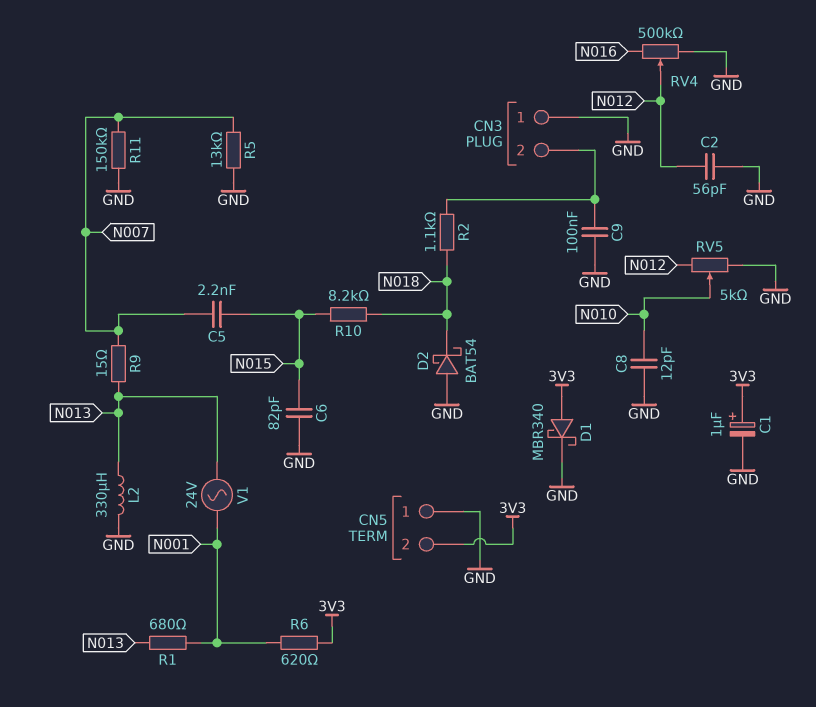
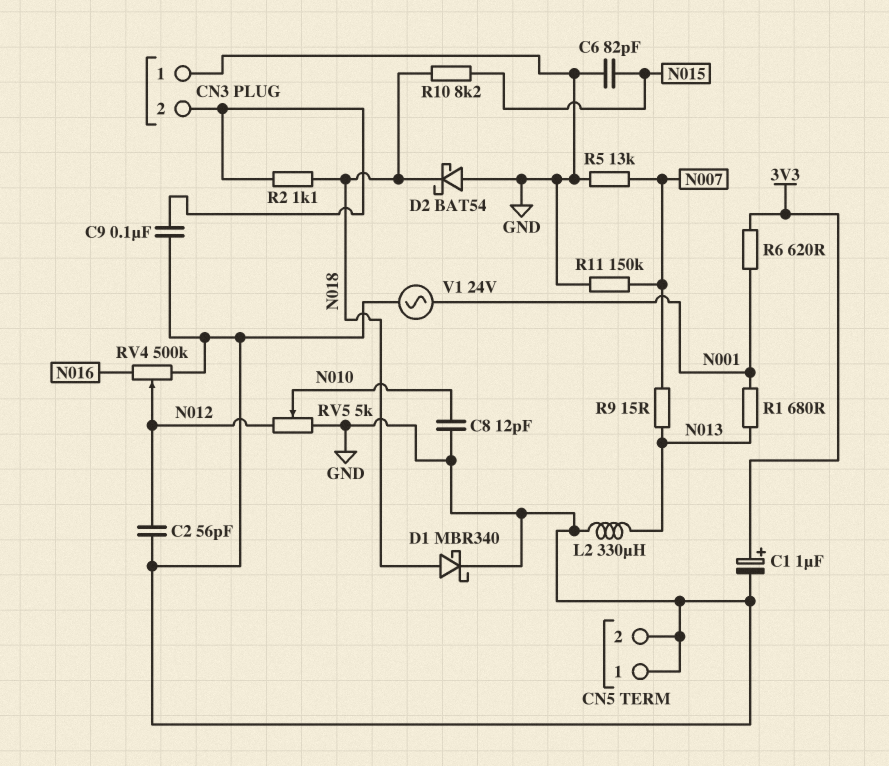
C5: 2.2nF (N007, N015) -> none
CN5 pin 2: 3V3 -> GND
D1: schottky MBR340 (A 3V3, K GND) -> schottky MBR340 (A N018, K GND)
V1: AC 24V (N001, N013) -> AC 24V (GND, N001)

